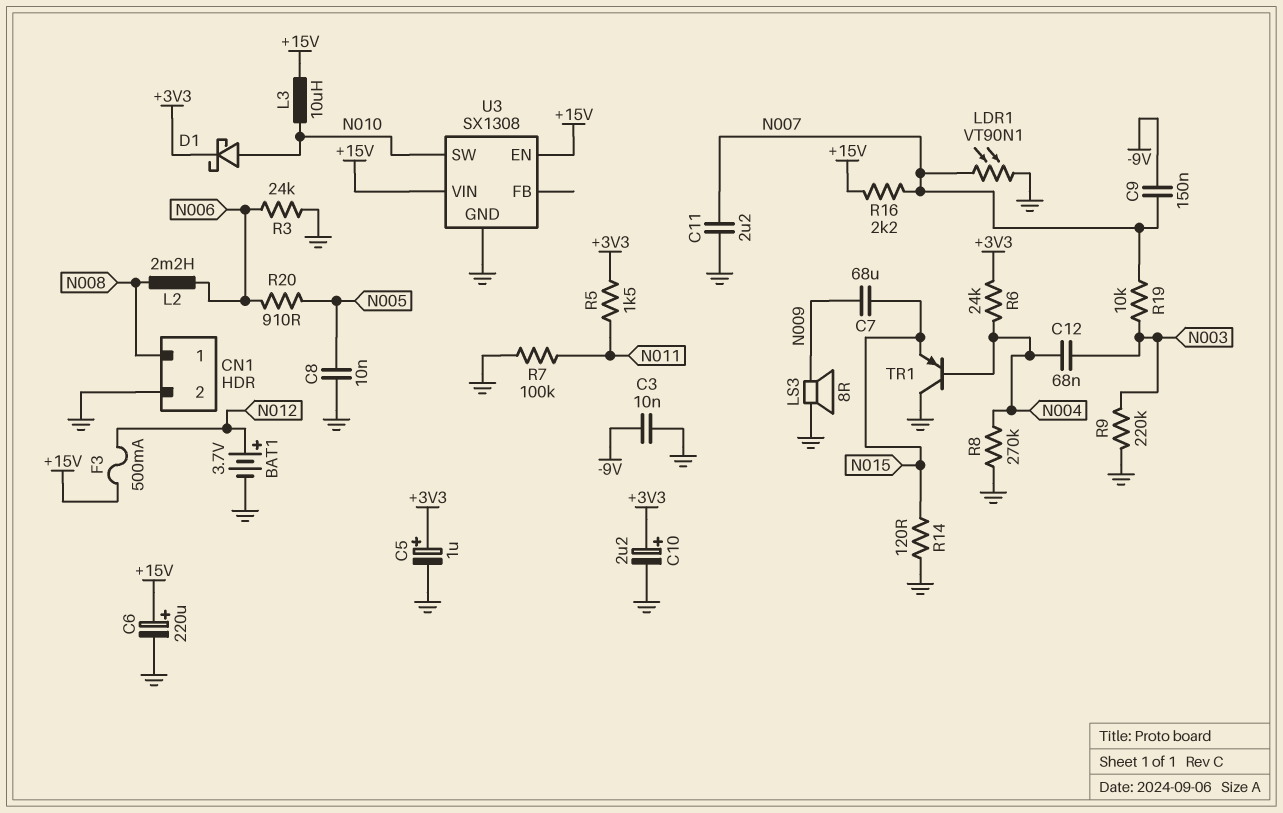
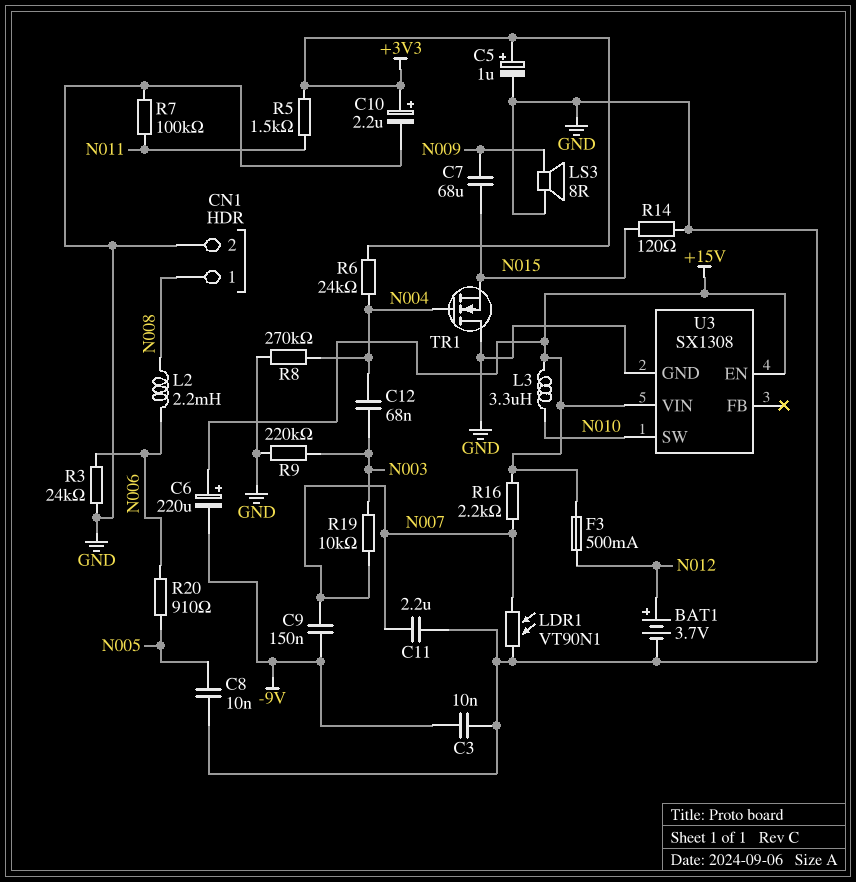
C6: 220uF (plus +15V, minus GND) -> 220uF (plus +15V, minus -9V)
D1: schottky (A N010, K +3V3) -> none
L3: 10uH (+15V, N010) -> 3.3uH (+15V, N010)
TR1: PNP (B N004, C GND, E N015) -> NMOS (G N004, D GND, S N015)

